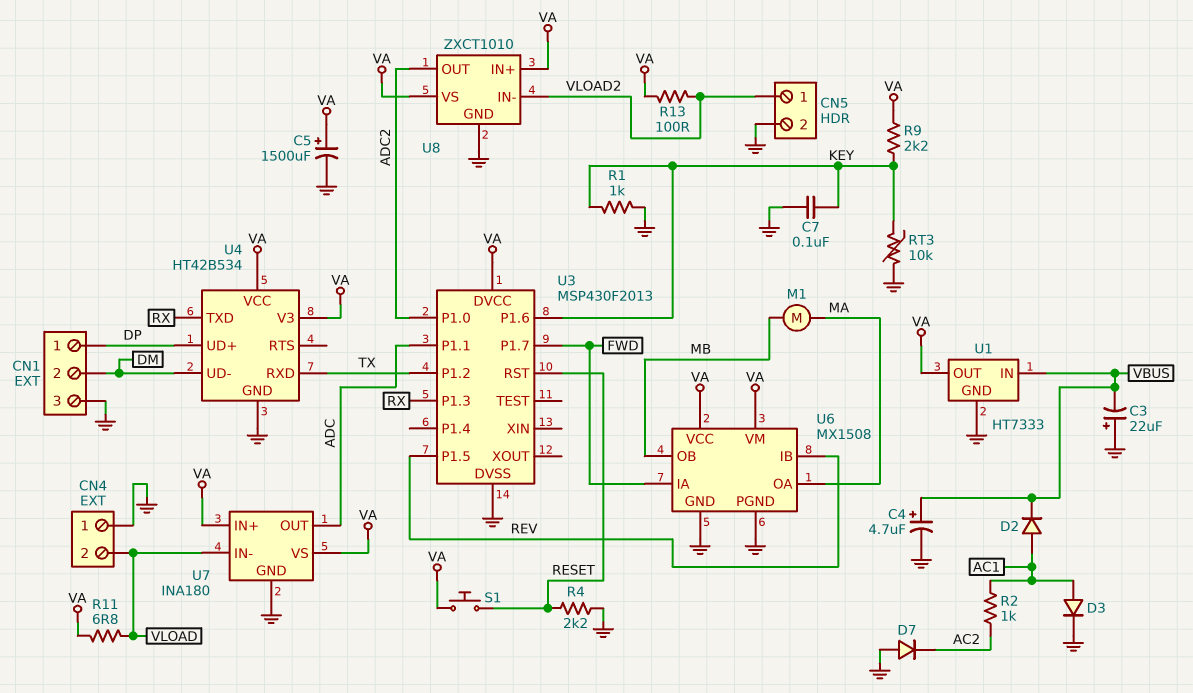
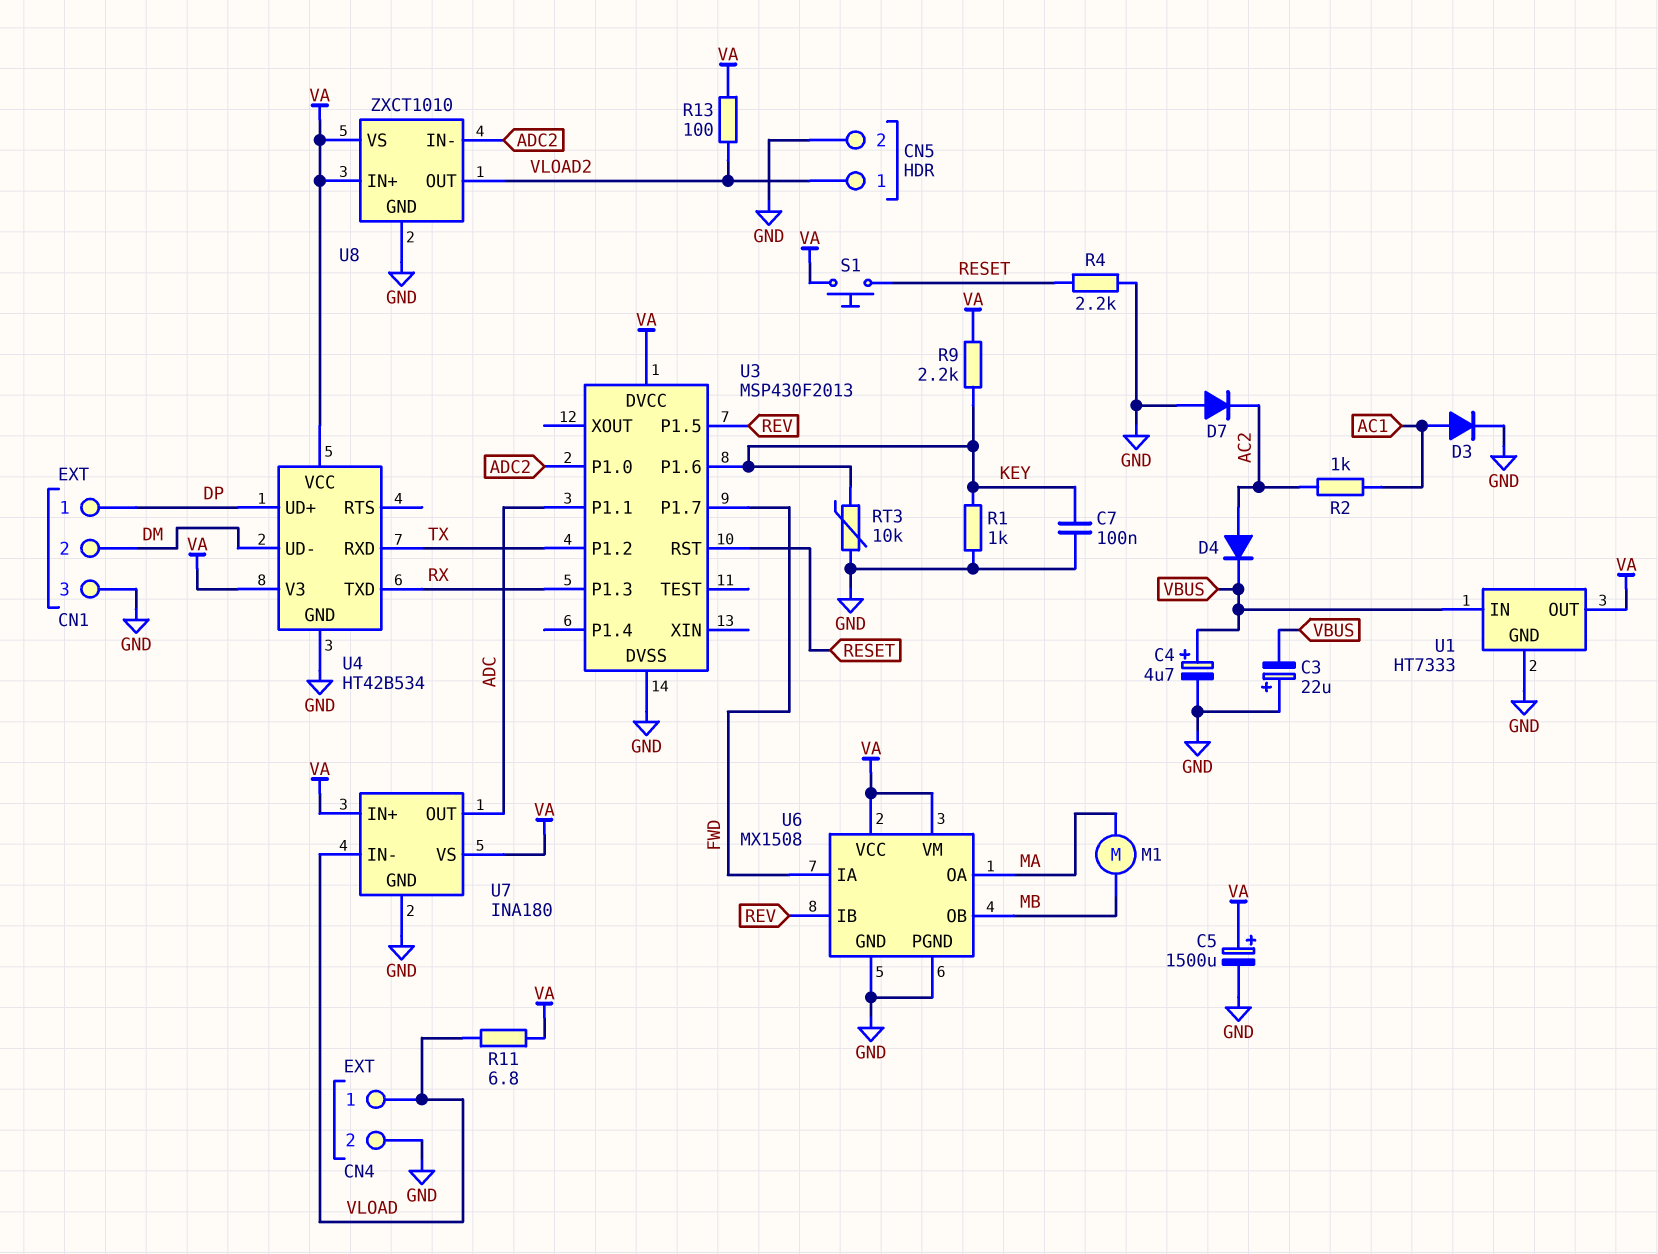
CN4 pin 1: GND -> VLOAD
CN4 pin 2: VLOAD -> GND
D2: diode (A AC1, K VBUS) -> none
D4: none -> diode (A AC2, K VBUS)
U8 pin IN-: VLOAD2 -> ADC2
U8 pin OUT: ADC2 -> VLOAD2

